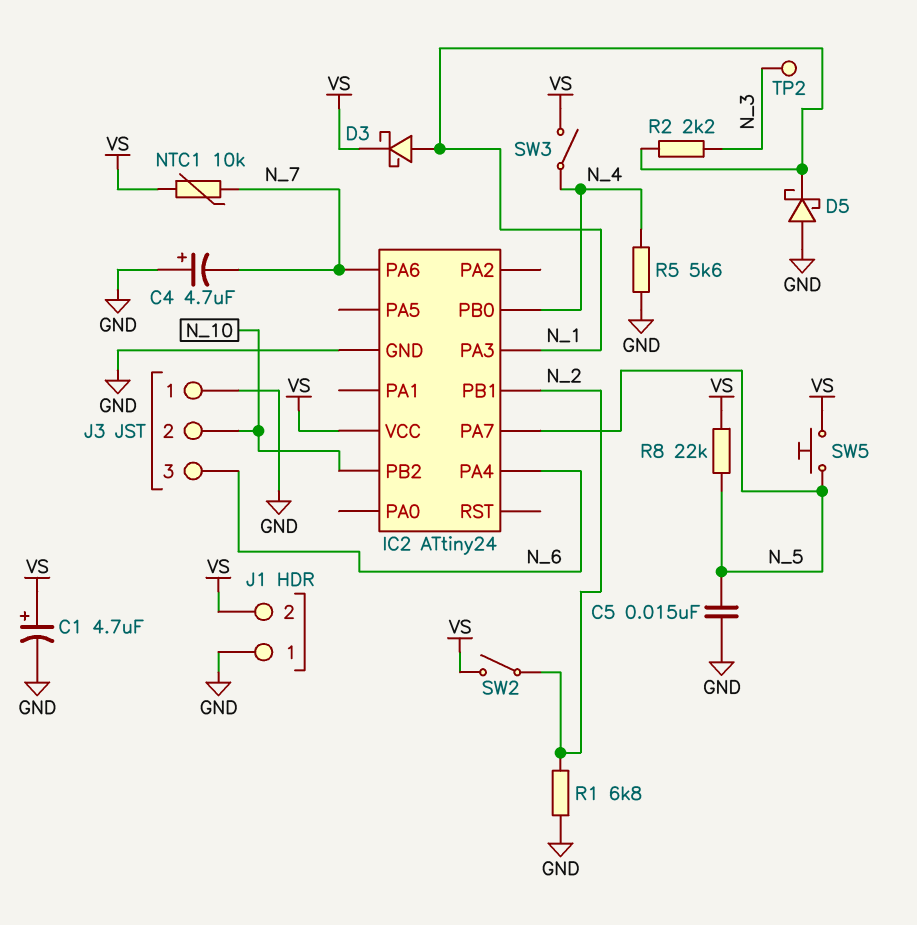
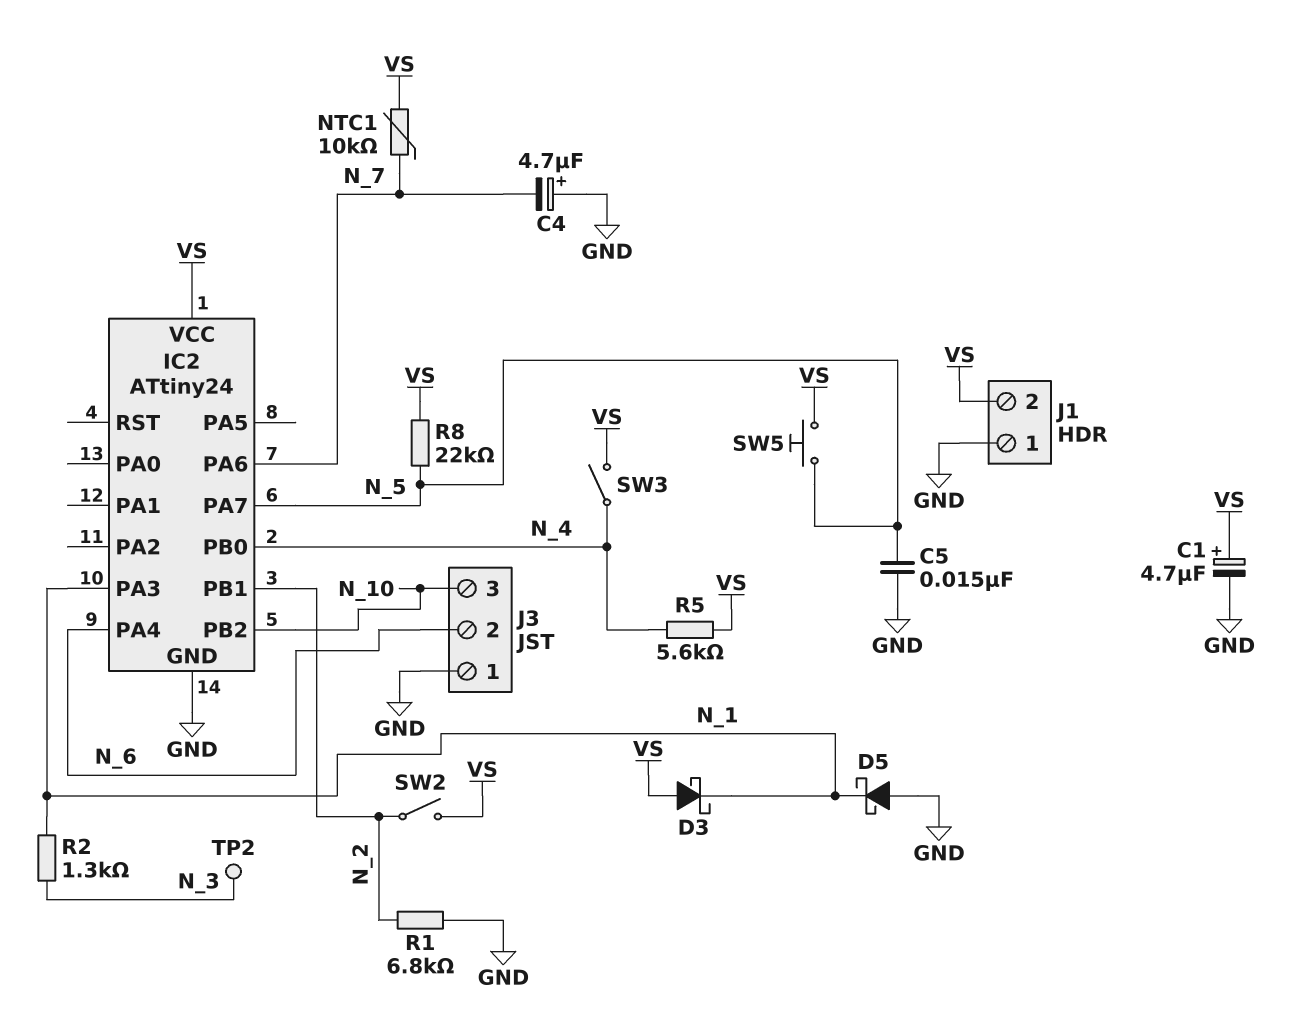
D3: schottky (A N_1, K VS) -> schottky (A VS, K N_1)
J3 pin 2: N_10 -> N_6
J3 pin 3: N_6 -> N_10
R2: 2.2k (N_1, N_3) -> 1.3k (N_1, N_3)
R5: 5.6k (GND, N_4) -> 5.6k (N_4, VS)

